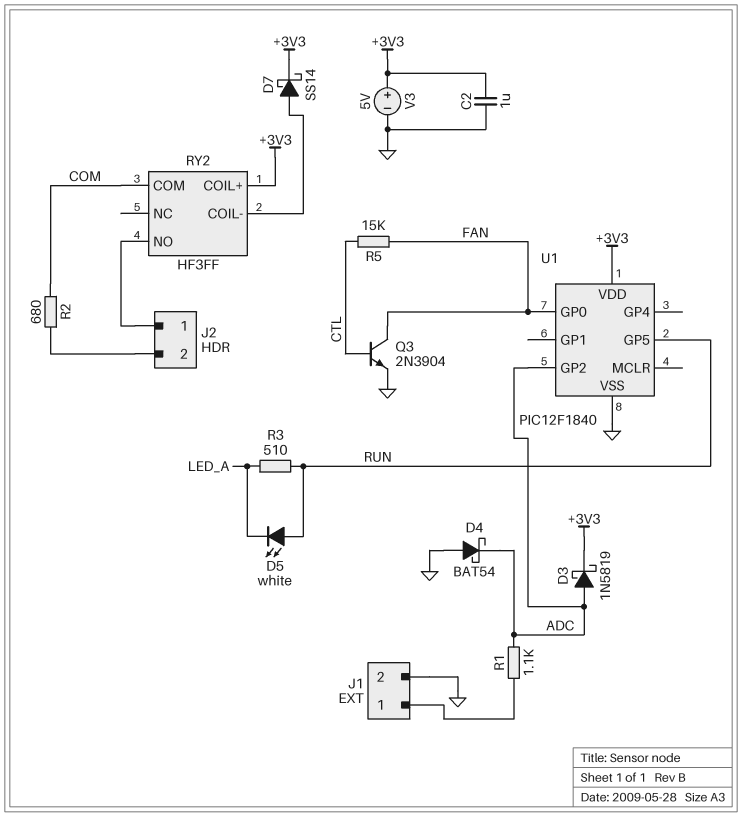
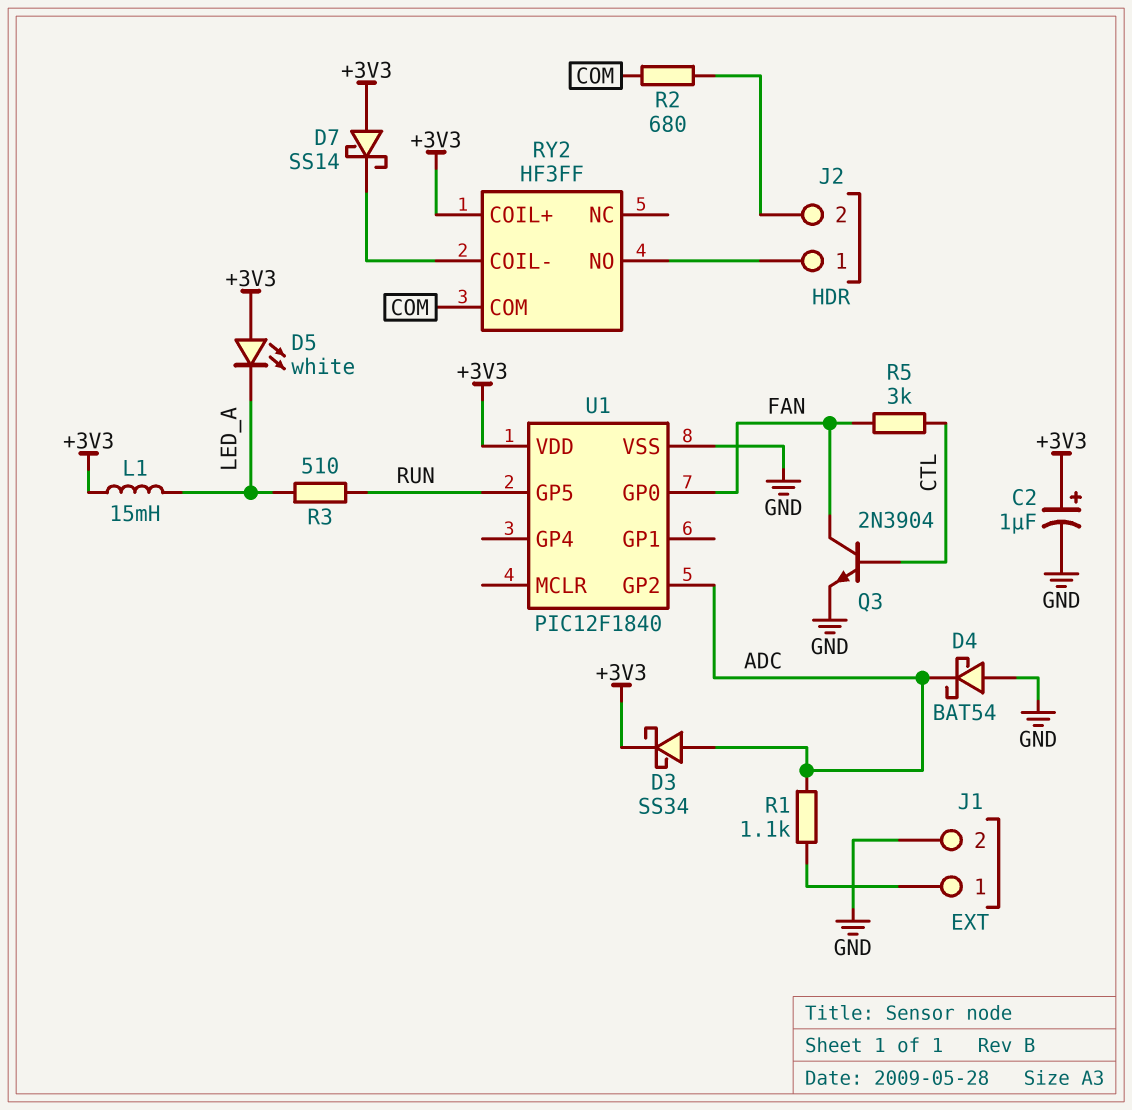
C2: 1uF (+3V3, GND) -> 1uF (plus +3V3, minus GND)
D3: schottky 1N5819 (A ADC, K +3V3) -> schottky SS34 (A ADC, K +3V3)
D5: LED white (A RUN, K LED_A) -> LED white (A +3V3, K LED_A)
D7: schottky SS14 (A RY2/COIL-, K +3V3) -> schottky SS14 (A +3V3, K RY2/COIL-)
L1: none -> 15mH (+3V3, LED_A)
R5: 15k (CTL, FAN) -> 3k (CTL, FAN)
V3: 5V (plus +3V3, minus GND) -> none

